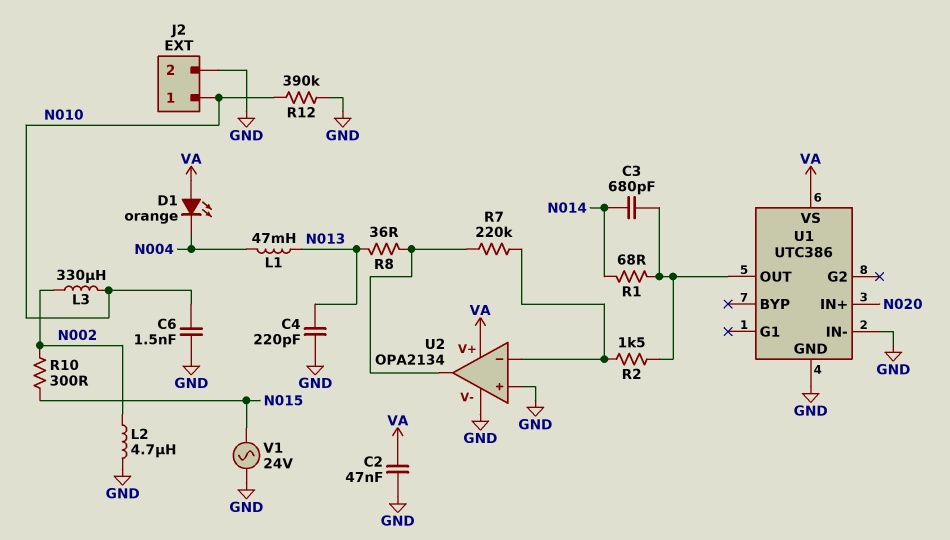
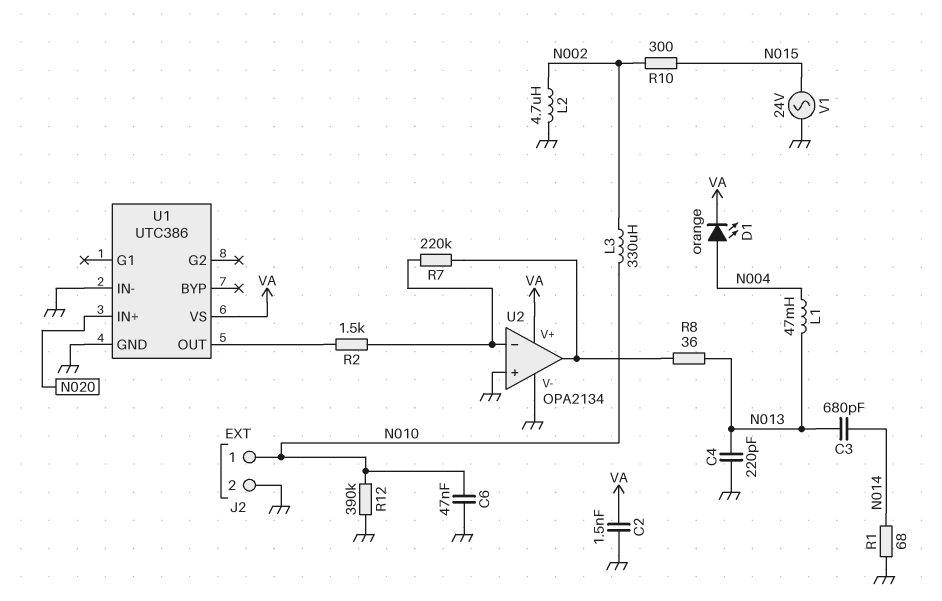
C2: 47nF (GND, VA) -> 1.5nF (GND, VA)
C3: 680pF (N014, U1/OUT) -> 680pF (N013, N014)
C6: 1.5nF (GND, N010) -> 47nF (GND, N010)
D1: LED orange (A VA, K N004) -> LED orange (A N004, K VA)
R1: 68 (N014, U1/OUT) -> 68 (GND, N014)

